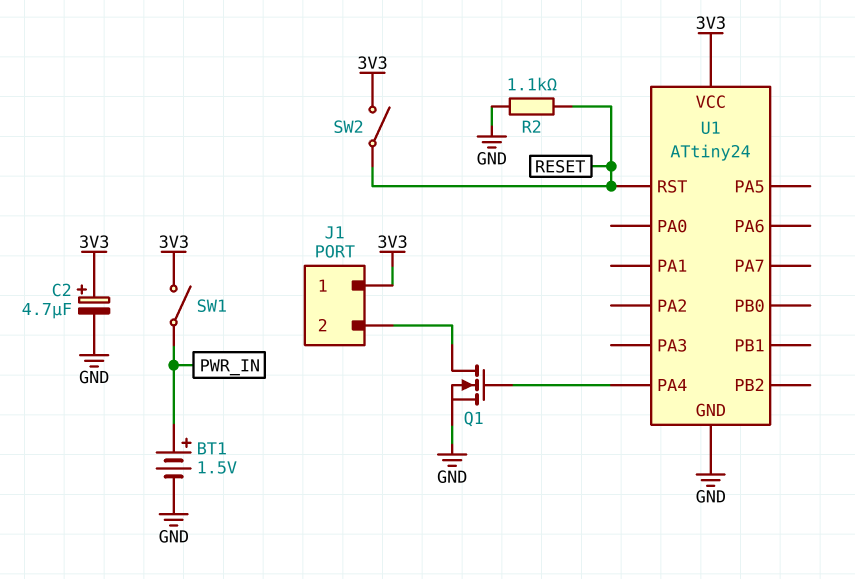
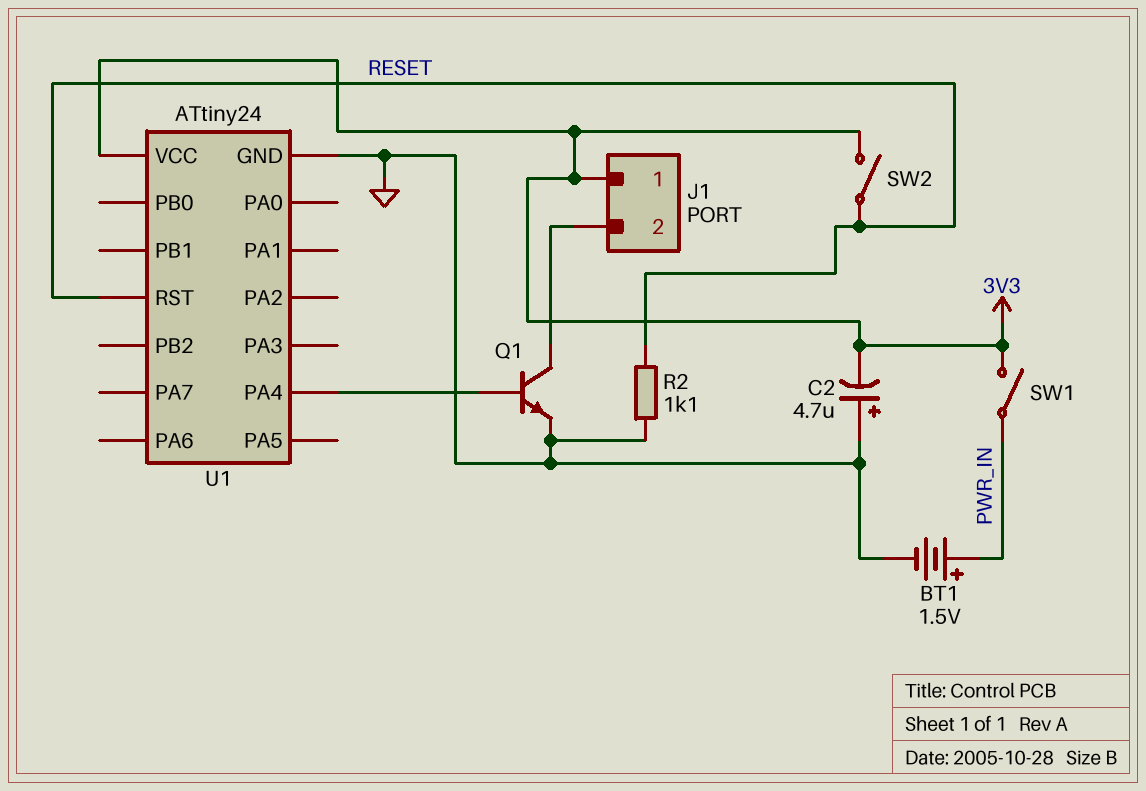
C2: 4.7uF (plus 3V3, minus GND) -> 4.7uF (plus GND, minus 3V3)
Q1: NMOS (G U1/PA4, D J1/2, S GND) -> NPN (B U1/PA4, C J1/2, E GND)

